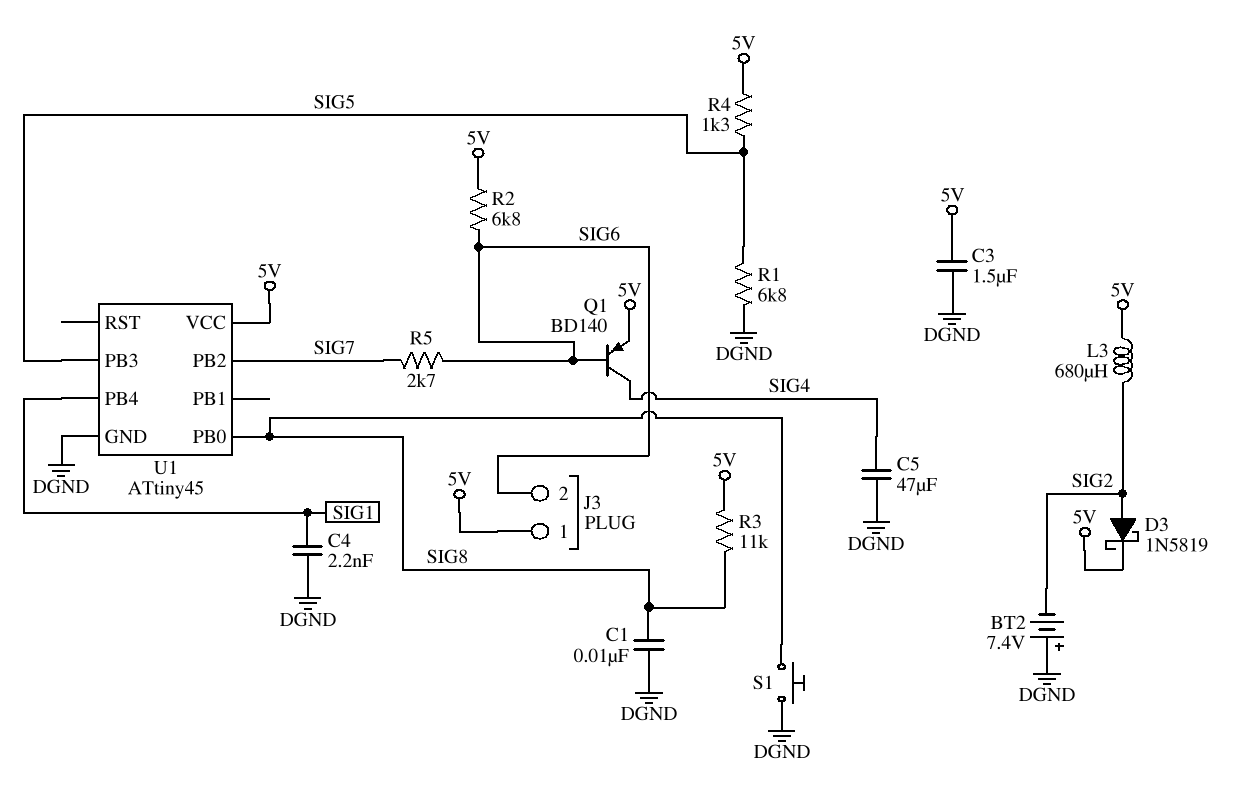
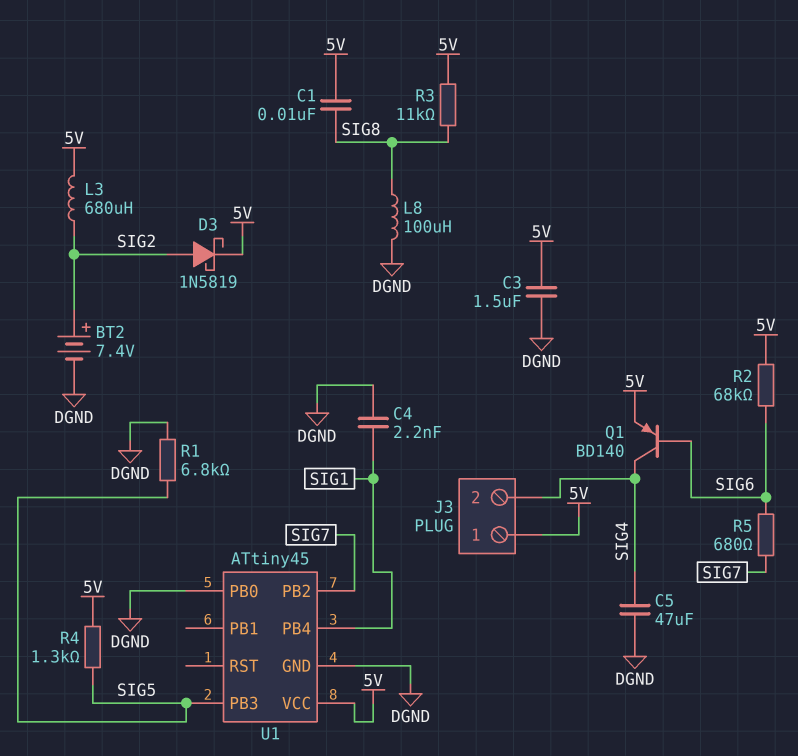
BT2: 7.4V (plus DGND, minus SIG2) -> 7.4V (plus SIG2, minus DGND)
C1: 10nF (DGND, SIG8) -> 10nF (5V, SIG8)
J3 pin 2: SIG6 -> SIG4
L8: none -> 100uH (DGND, SIG8)
R2: 6.8k (5V, SIG6) -> 68k (5V, SIG6)
R5: 2.7k (SIG6, SIG7) -> 680 (SIG6, SIG7)
S1: button (DGND, SIG8) -> none
U1 pin PB0: SIG8 -> DGND

